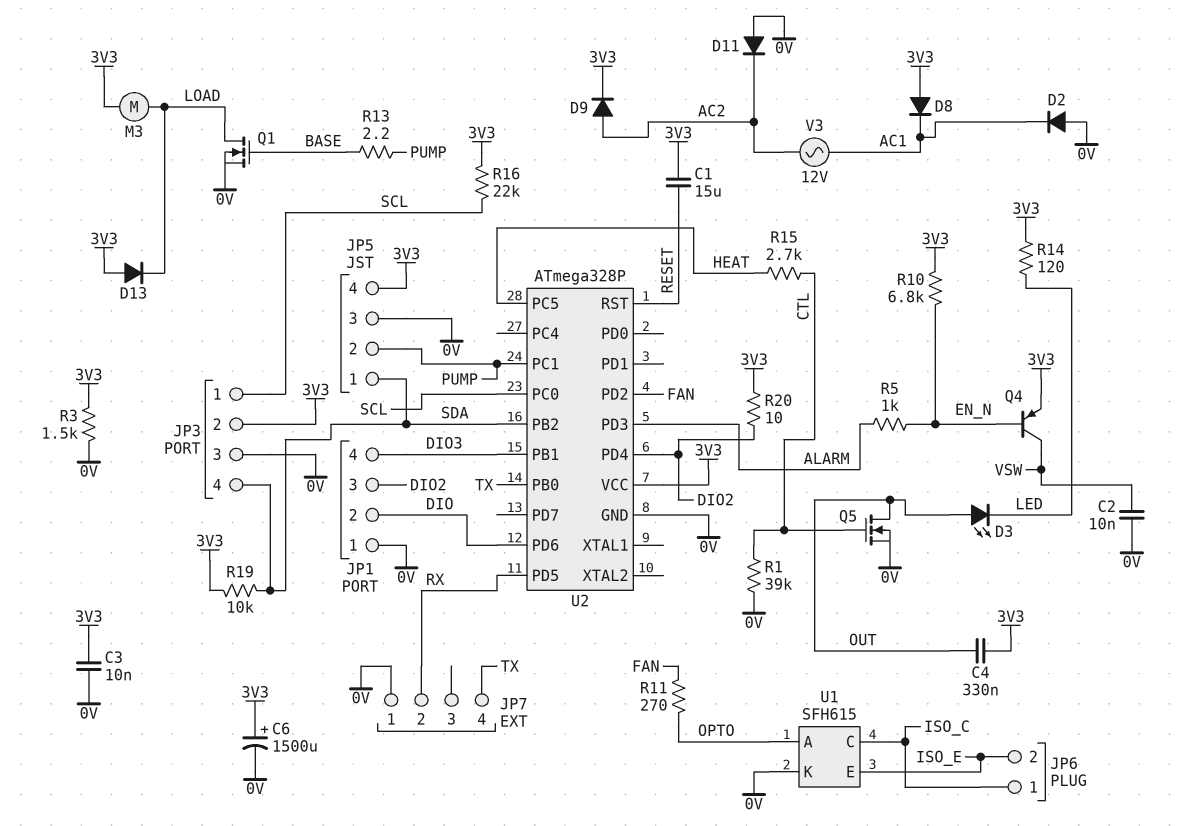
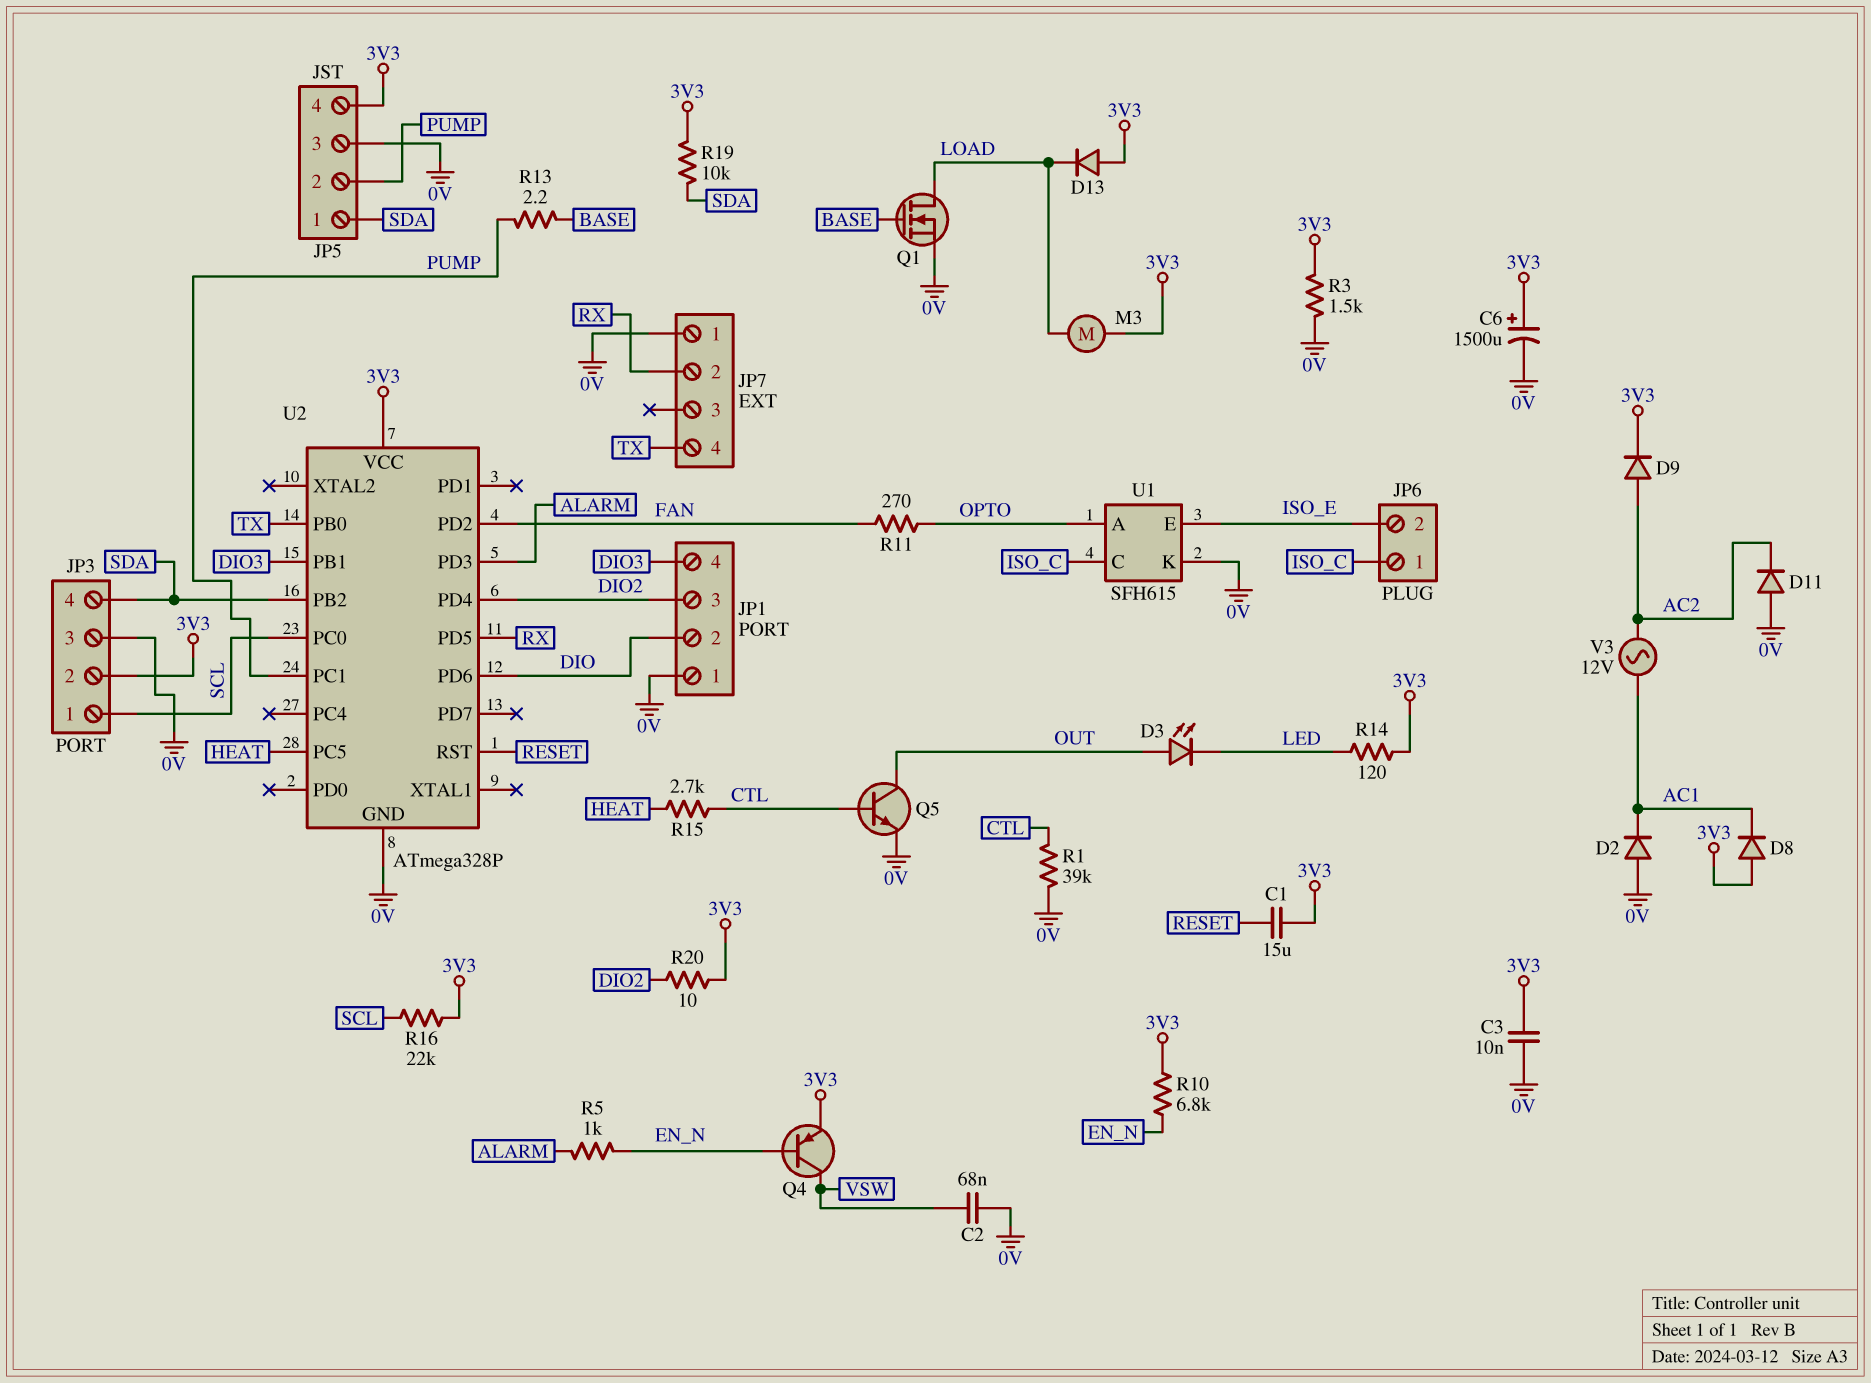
C2: 10nF (0V, VSW) -> 68nF (0V, VSW)
C4: 330nF (3V3, OUT) -> none
Q5: NMOS (G CTL, D OUT, S 0V) -> NPN (B CTL, C OUT, E 0V)

